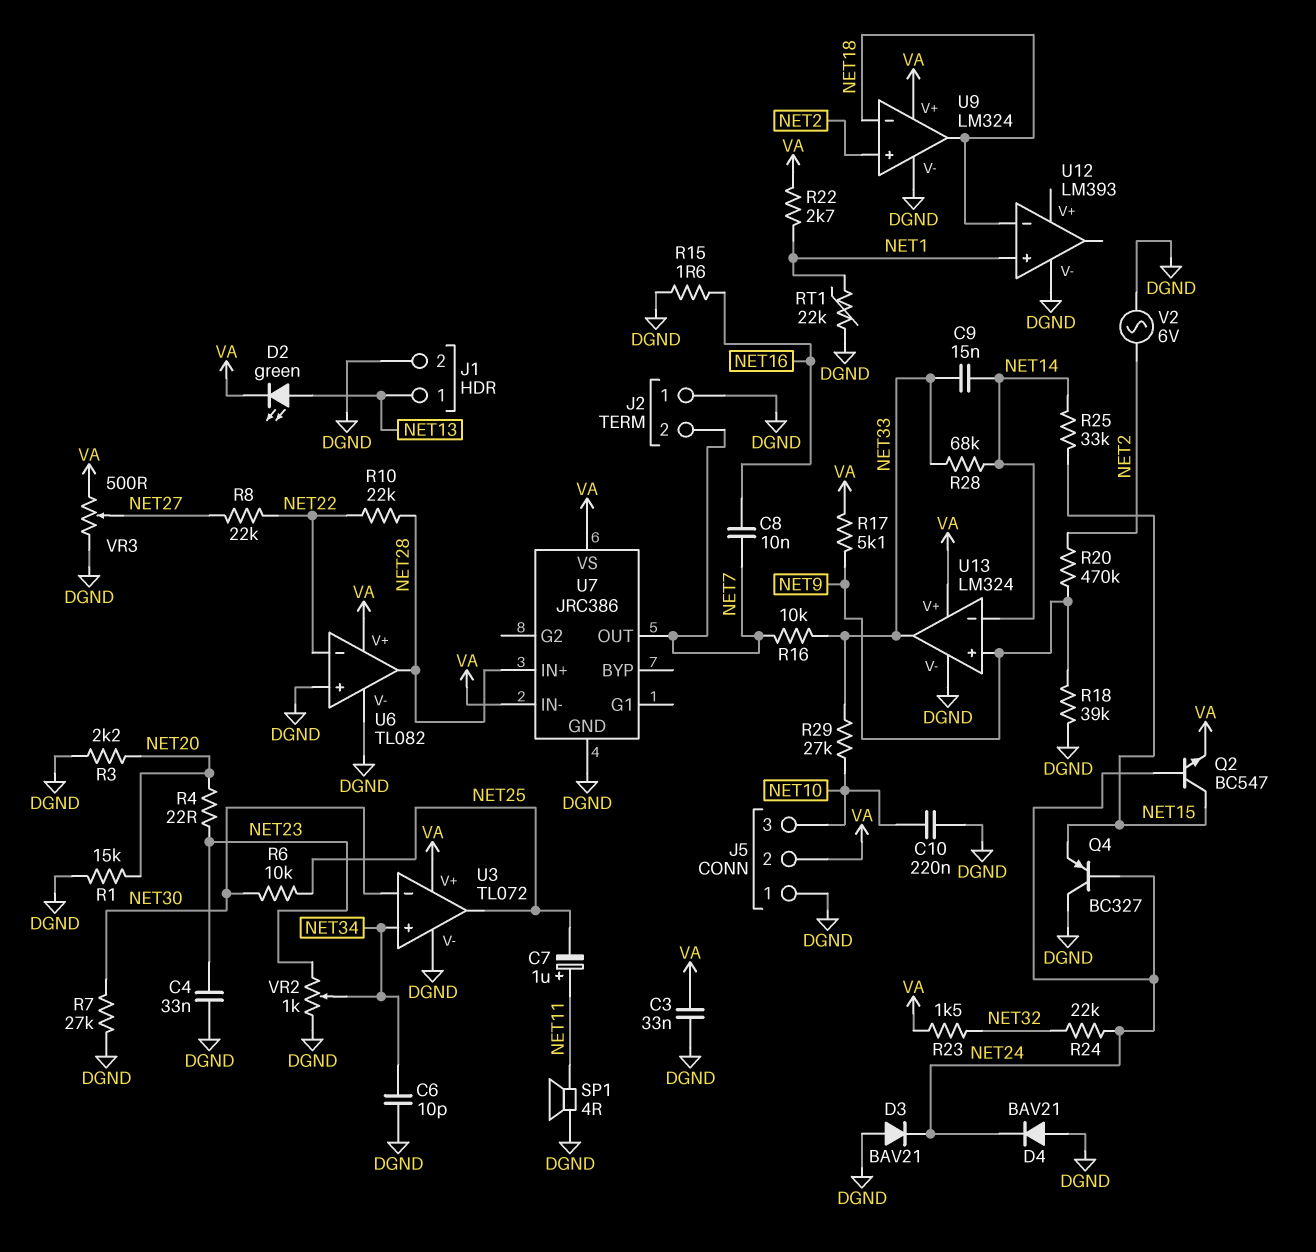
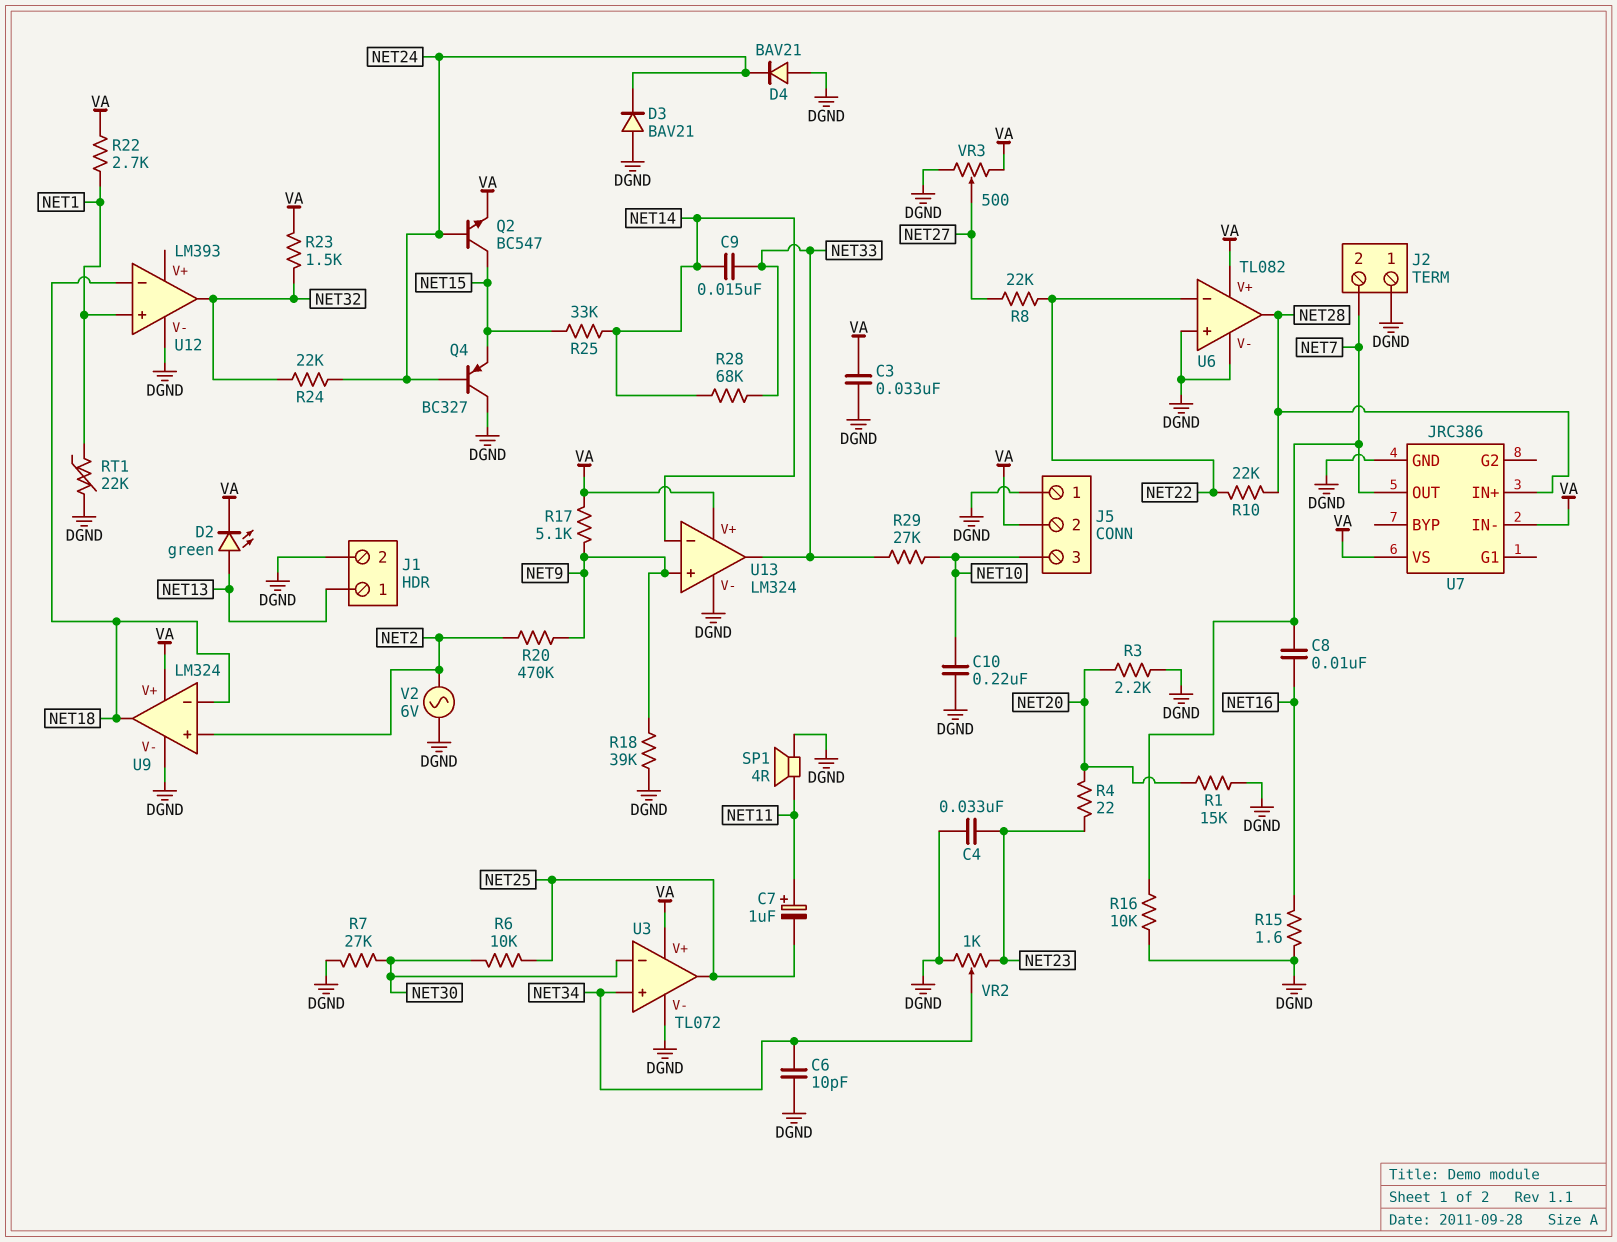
R16: 10k (NET7, NET33) -> 10k (DGND, NET7)
U12 pin out: none -> NET32

